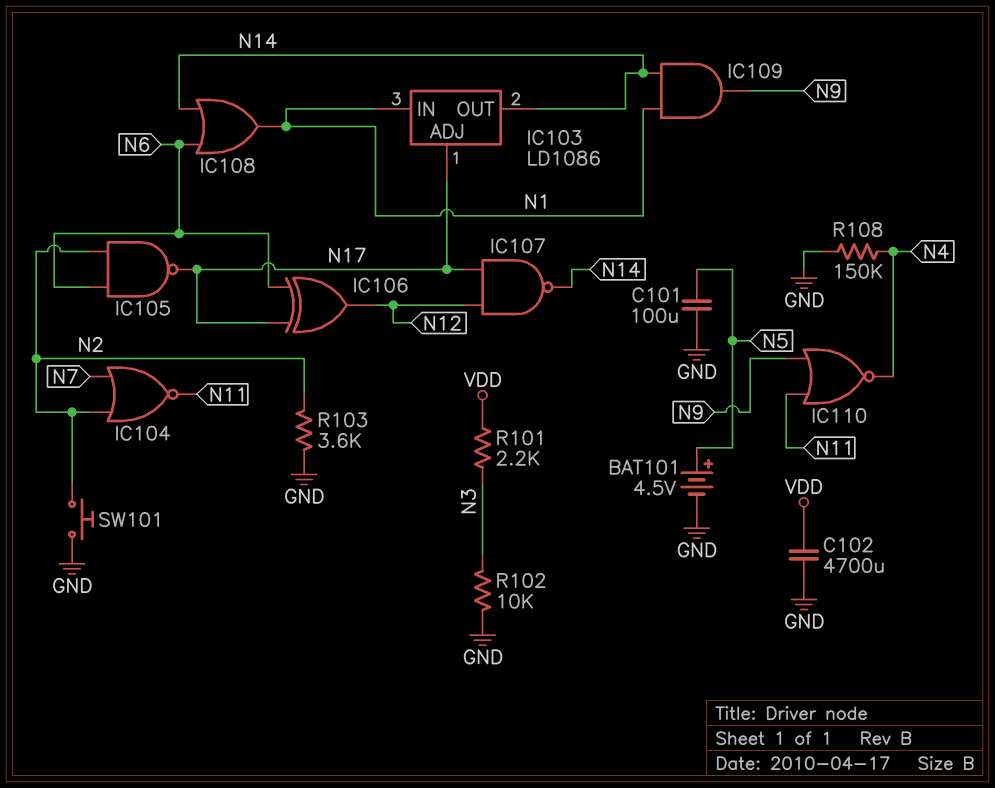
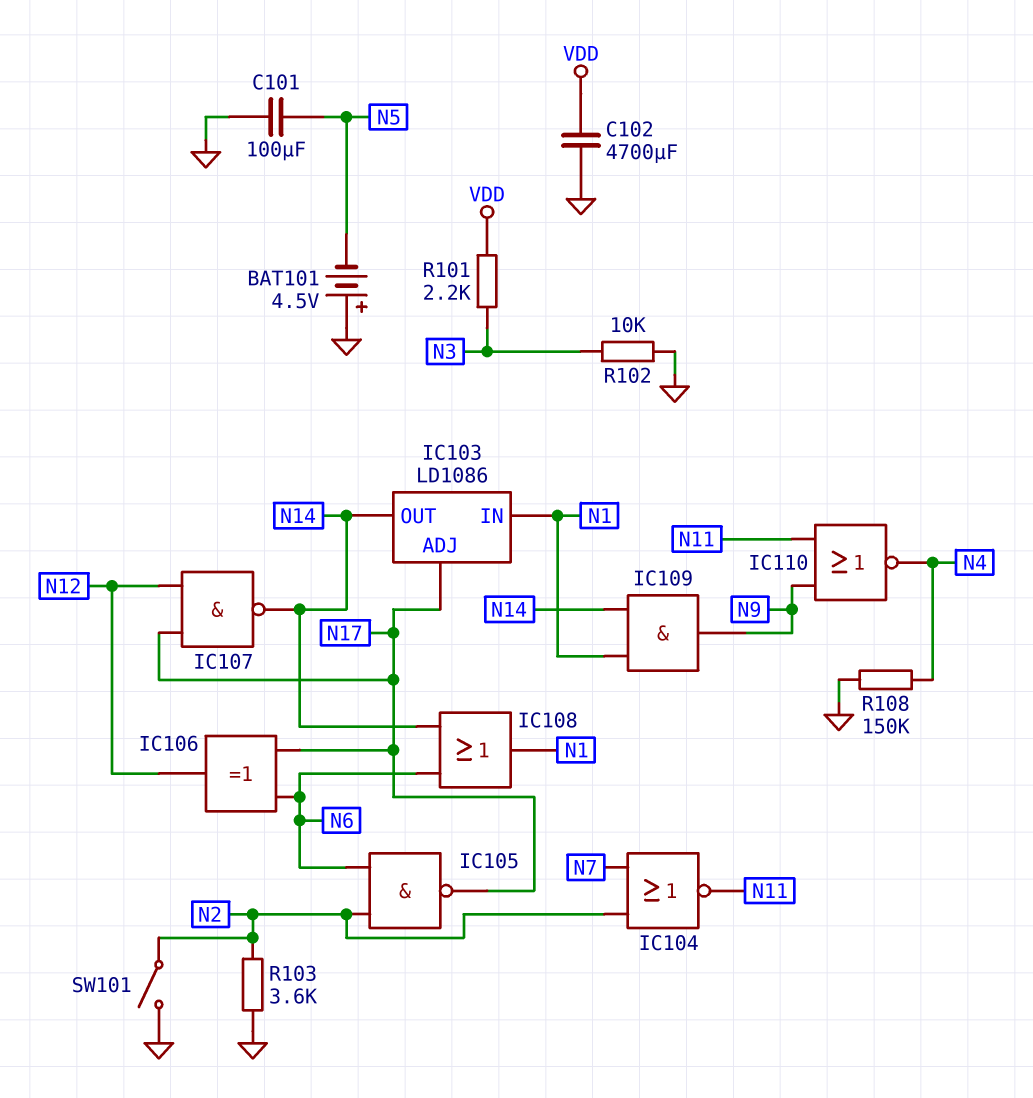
BAT101: 4.5V (plus N5, minus GND) -> 4.5V (plus GND, minus N5)
SW101: button (GND, N2) -> switch (GND, N2)

